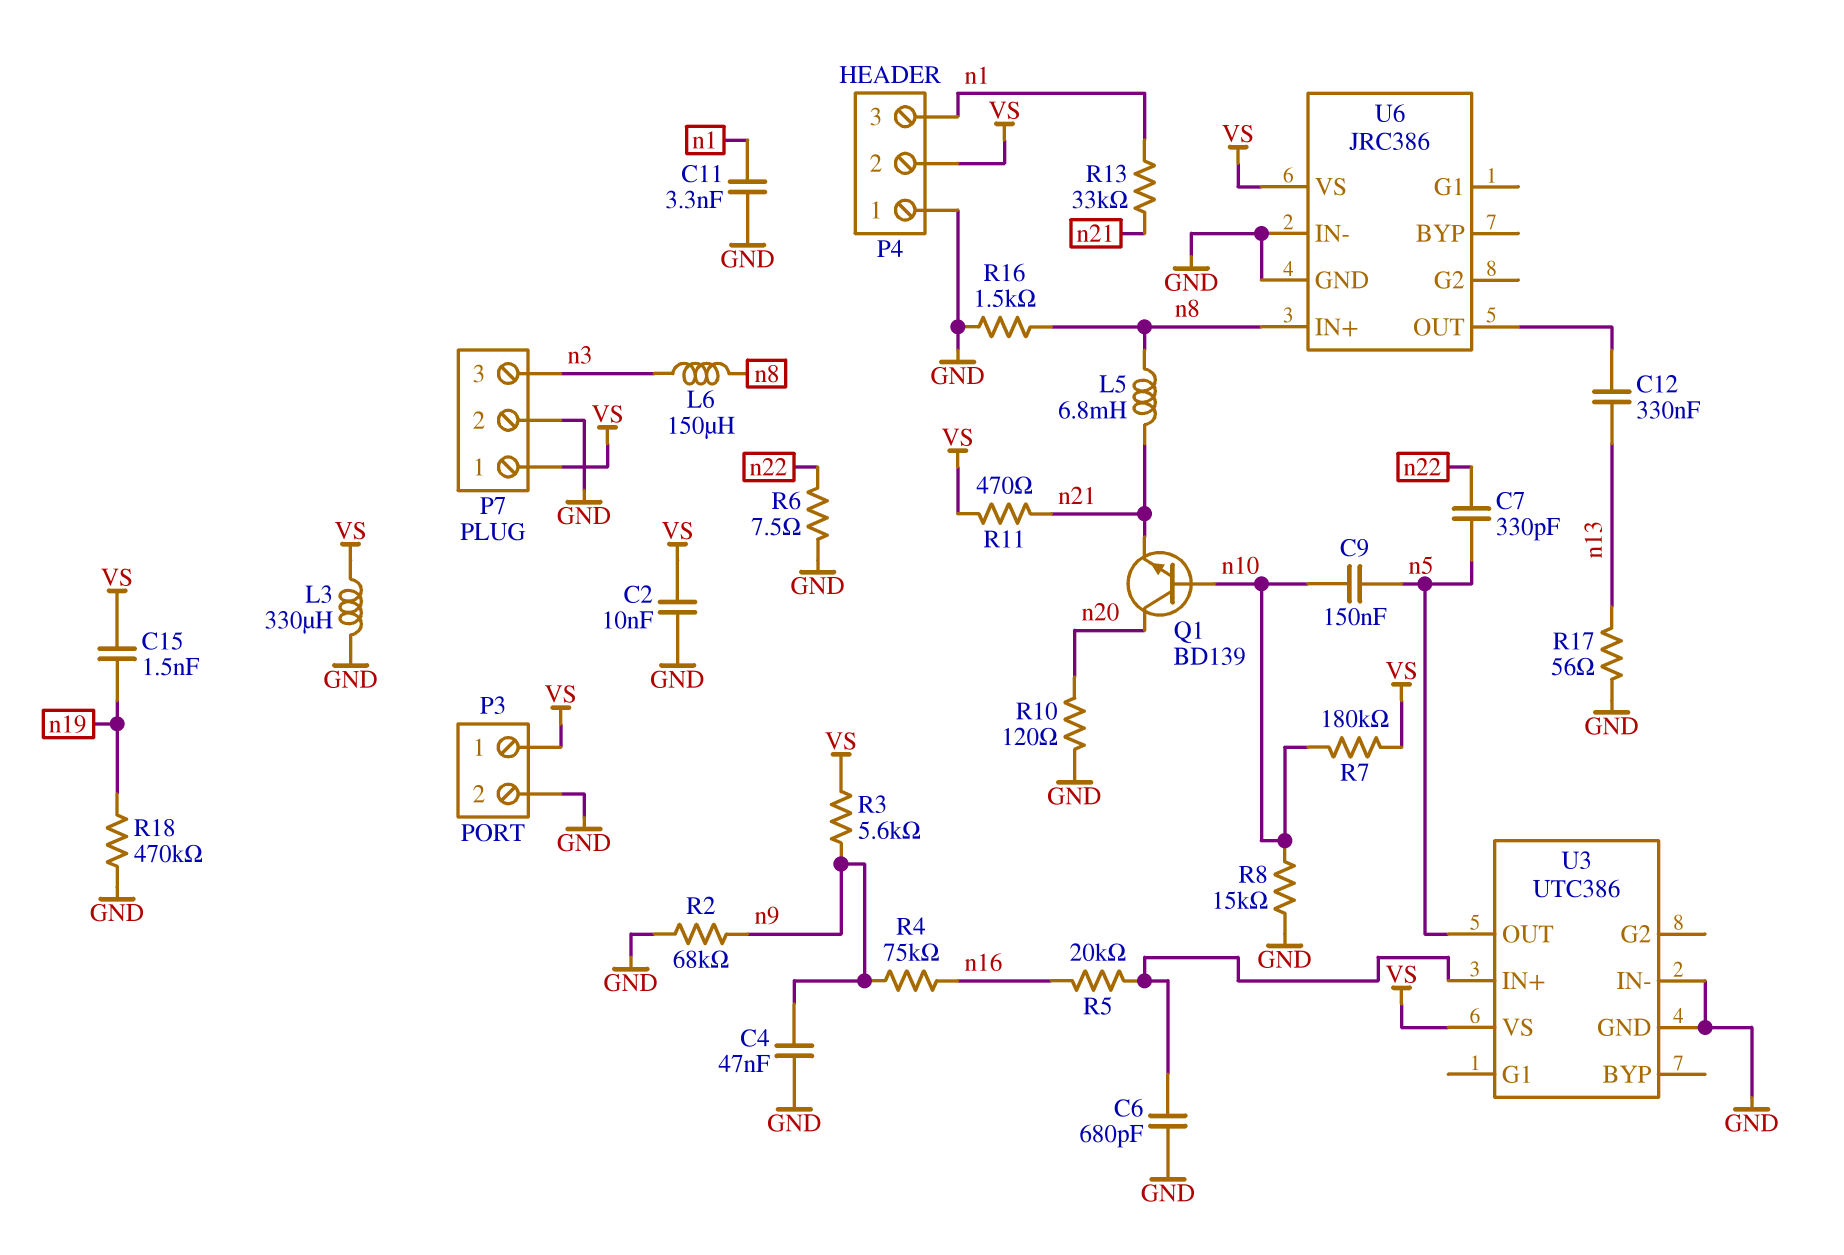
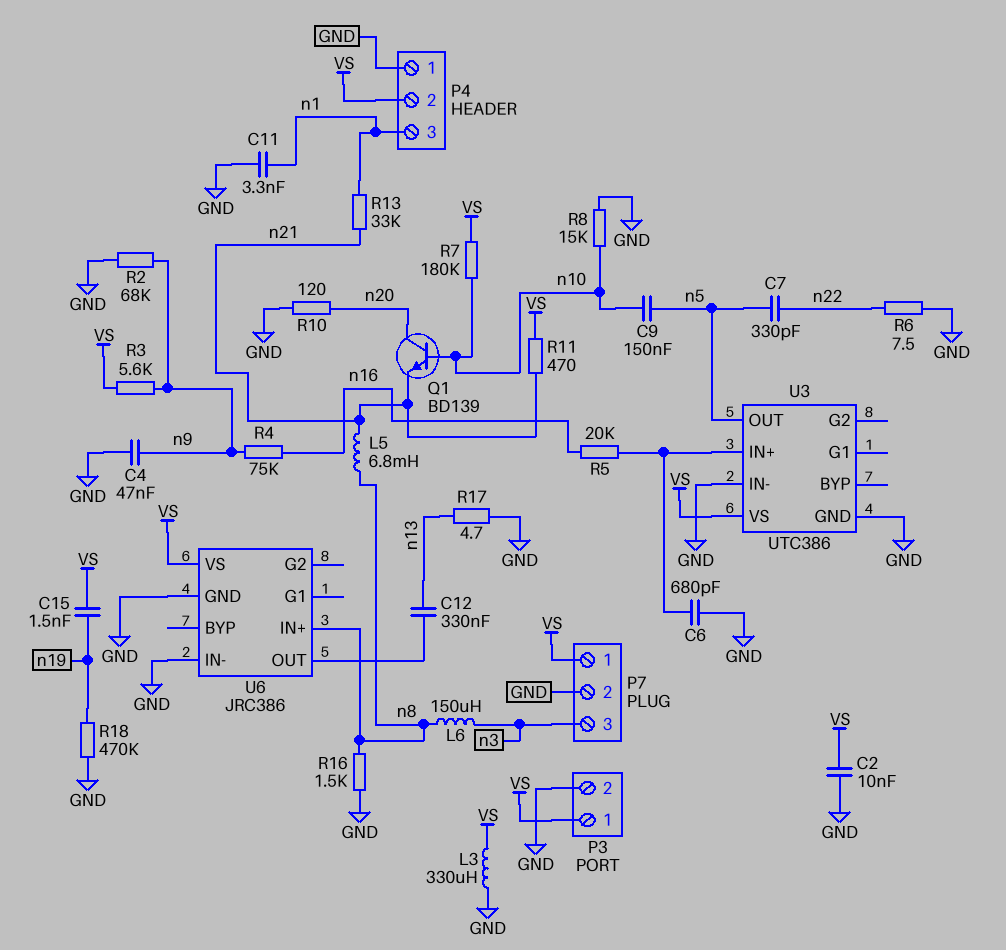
R17: 56 (GND, n13) -> 4.7 (GND, n13)

